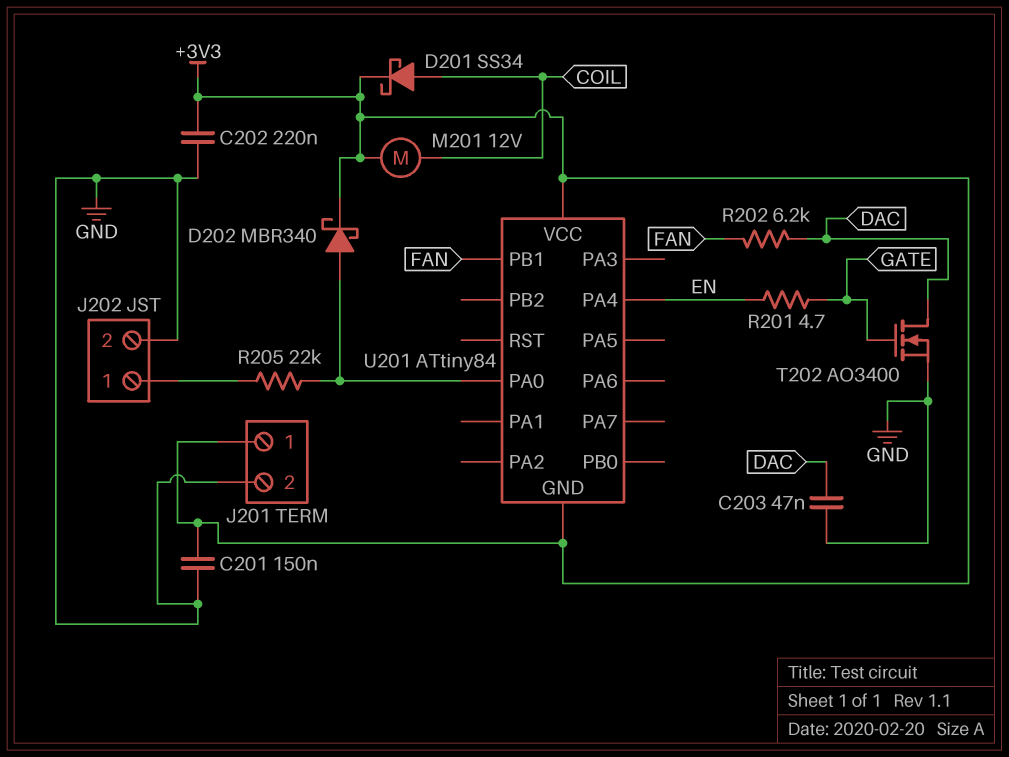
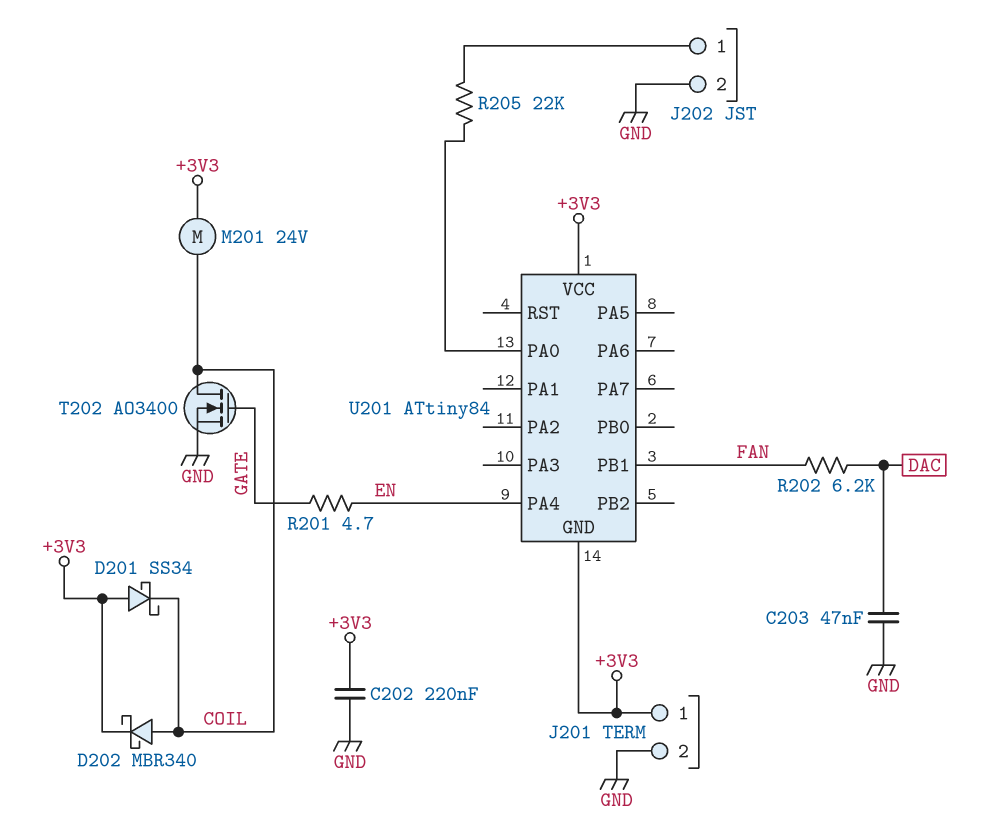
C201: 150nF (+3V3, GND) -> none
D201: schottky SS34 (A COIL, K +3V3) -> schottky SS34 (A +3V3, K COIL)
D202: schottky MBR340 (A U201/PA0, K +3V3) -> schottky MBR340 (A COIL, K +3V3)
M201: motor 12V (+3V3, COIL) -> motor 24V (+3V3, COIL)
T202: NMOS AO3400 (G GATE, D DAC, S GND) -> NMOS AO3400 (G GATE, D COIL, S GND)

